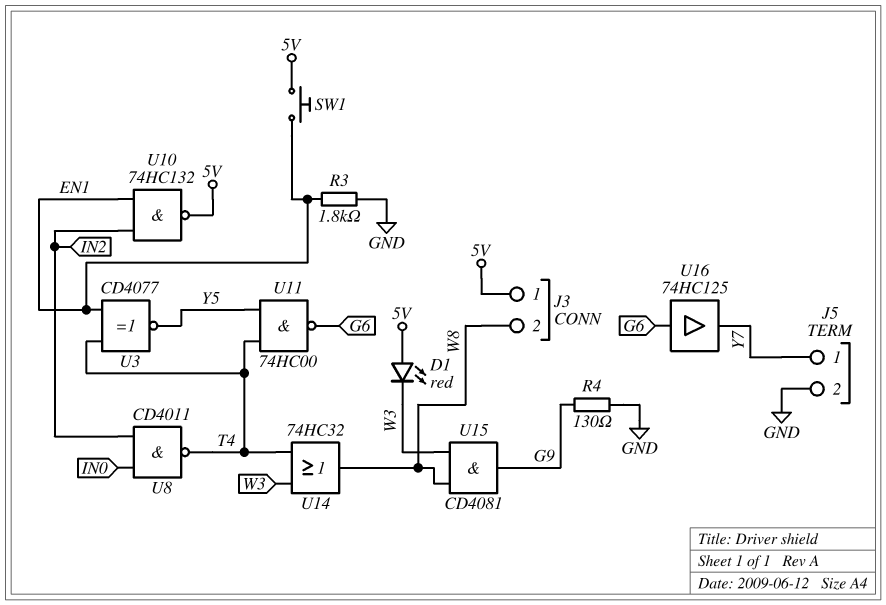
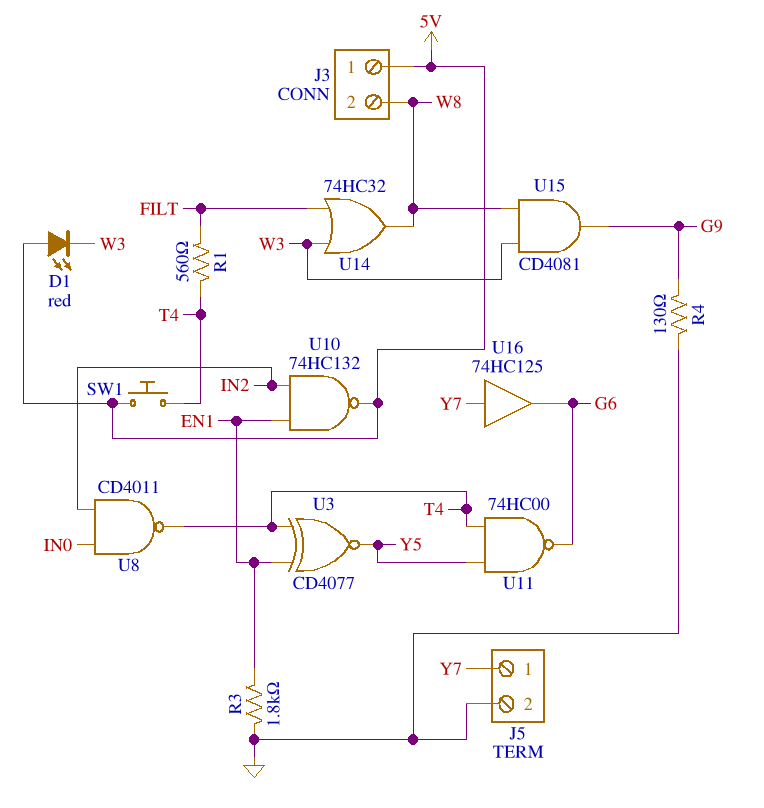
R1: none -> 560 (FILT, T4)
SW1: button (5V, EN1) -> button (5V, T4)
U14: OR 74HC32 (in T4, in W3, out W8) -> OR 74HC32 (in FILT, in W3, out W8)
U16: buffer 74HC125 (in G6, out Y7) -> buffer 74HC125 (in Y7, out G6)

